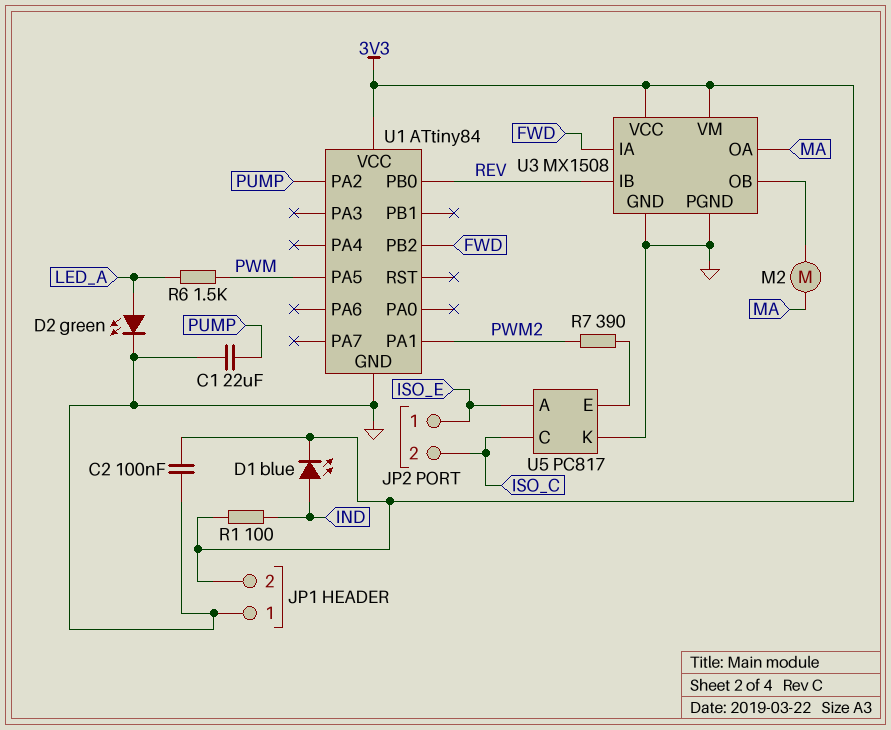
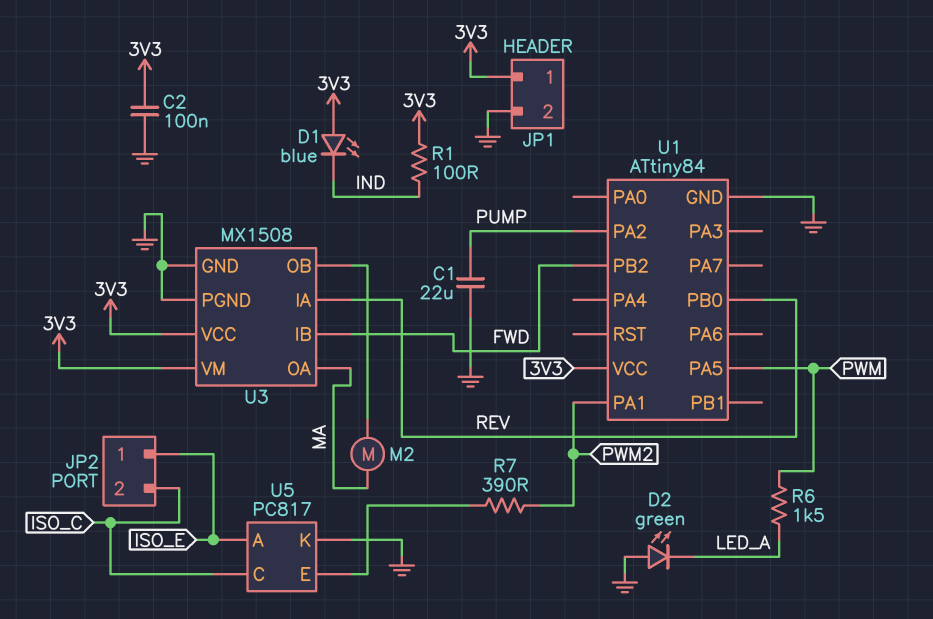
D1: LED blue (A IND, K 3V3) -> LED blue (A 3V3, K IND)
D2: LED green (A LED_A, K GND) -> LED green (A GND, K LED_A)
JP1 pin 1: GND -> 3V3
JP1 pin 2: 3V3 -> GND
U3 pin IA: FWD -> REV
U3 pin IB: REV -> FWD

